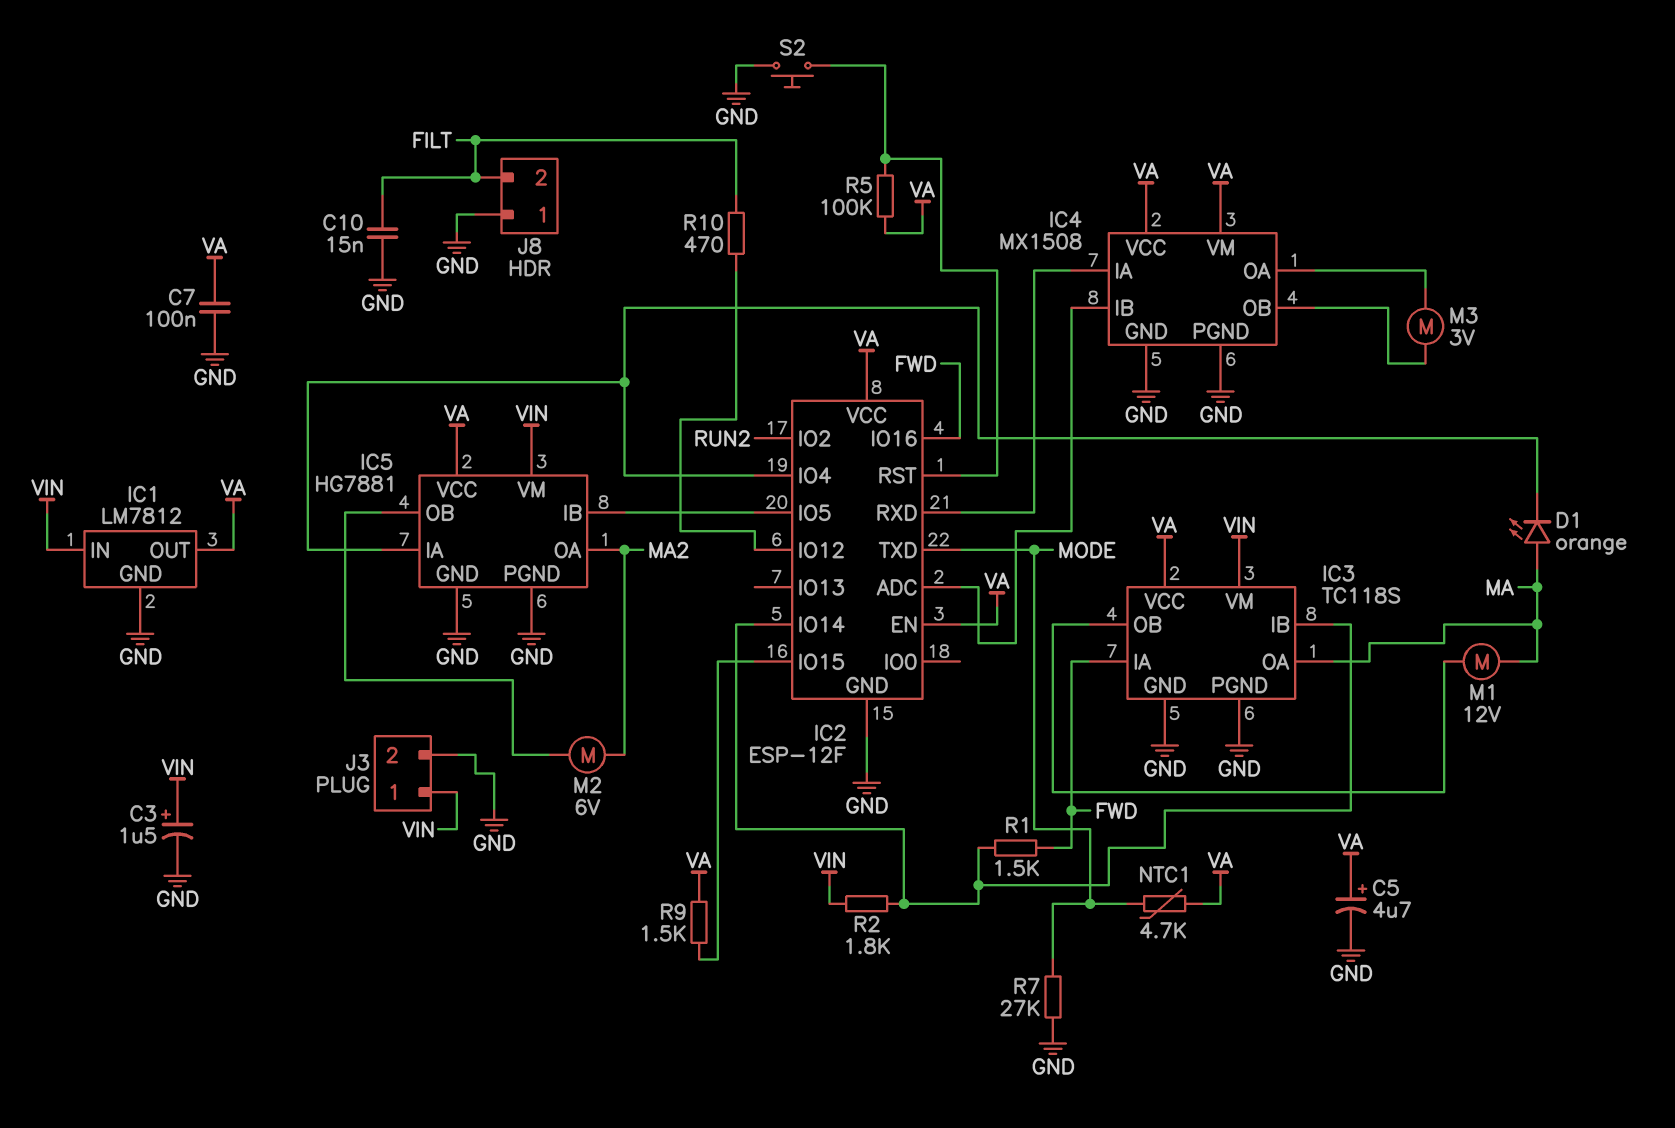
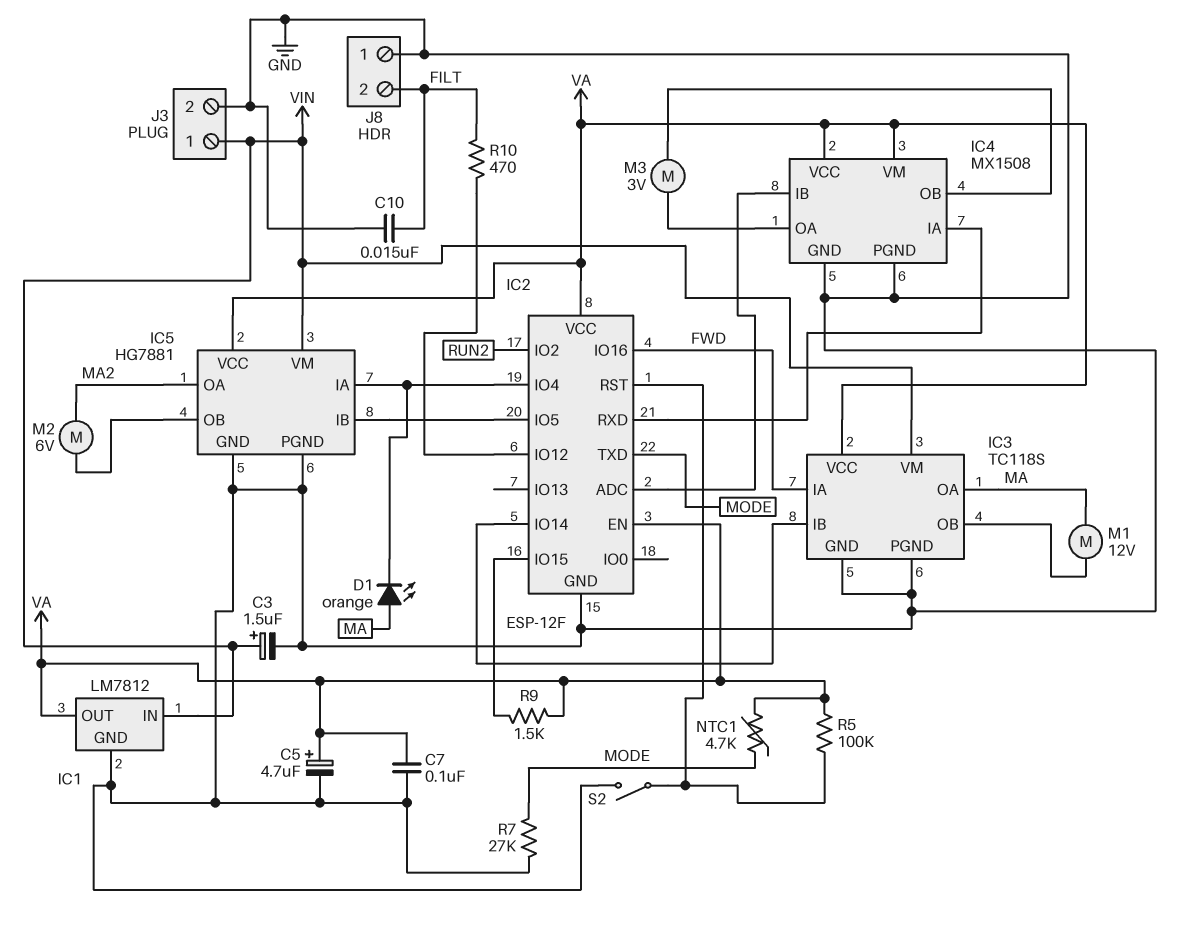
R1: 1.5k (FWD, IC2/IO14) -> none
R2: 1.8k (IC2/IO14, VIN) -> none
S2: button (GND, IC2/RST) -> switch (GND, IC2/RST)

